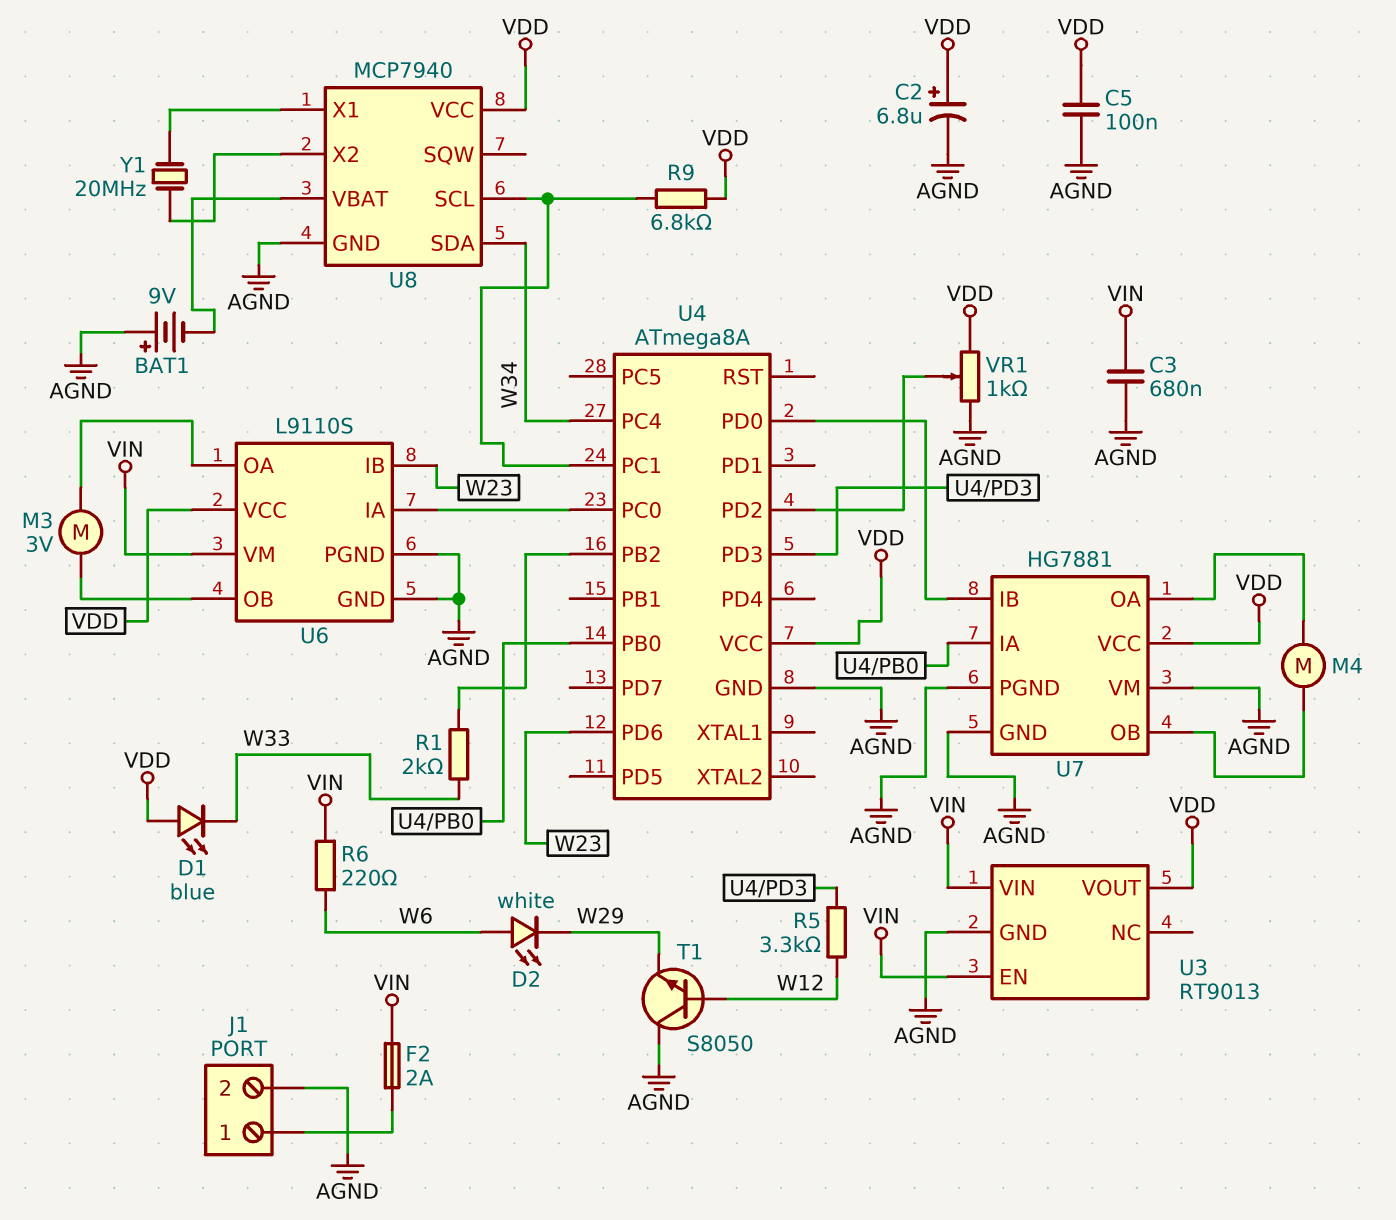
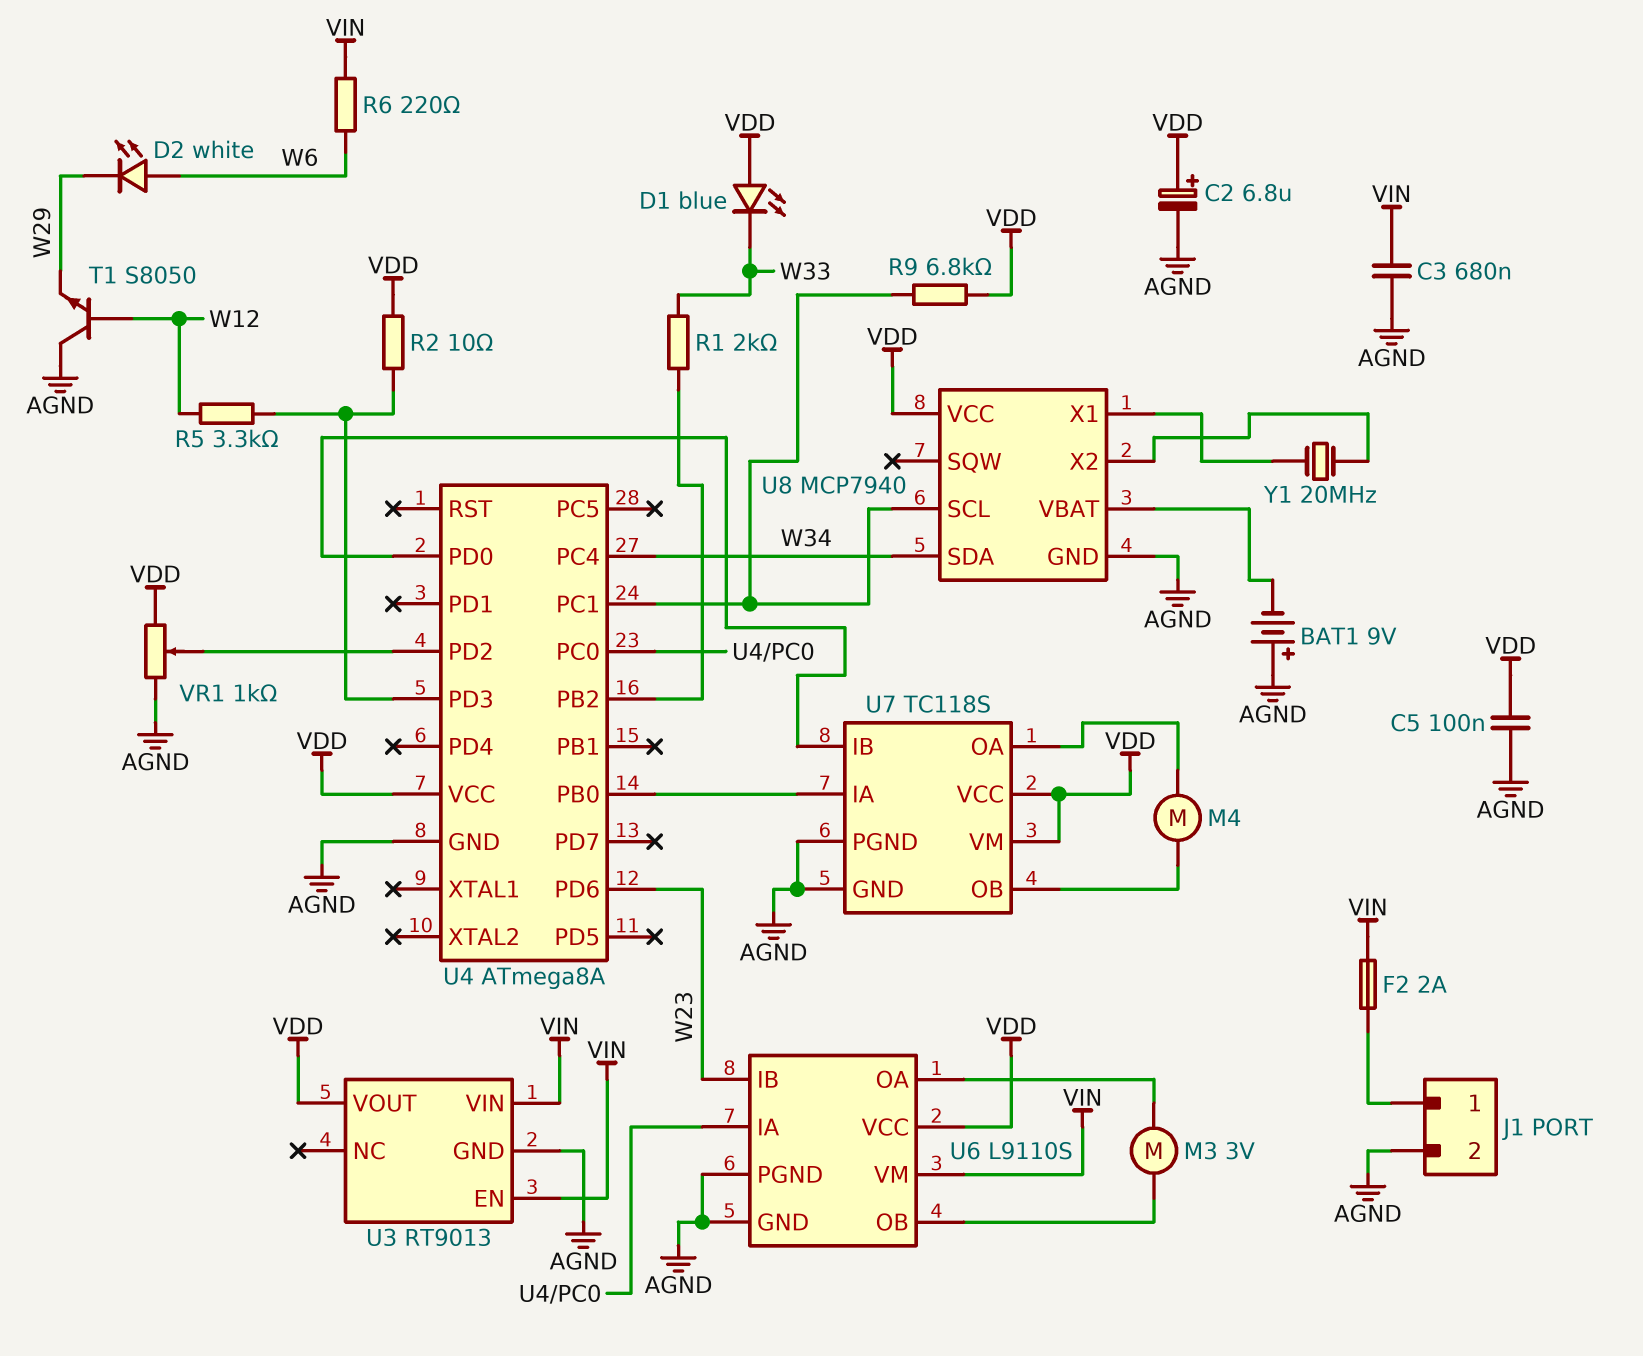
R2: none -> 10 (U4/PD3, VDD)
U7: HG7881 -> TC118S
U7 pin VM: AGND -> VDD

